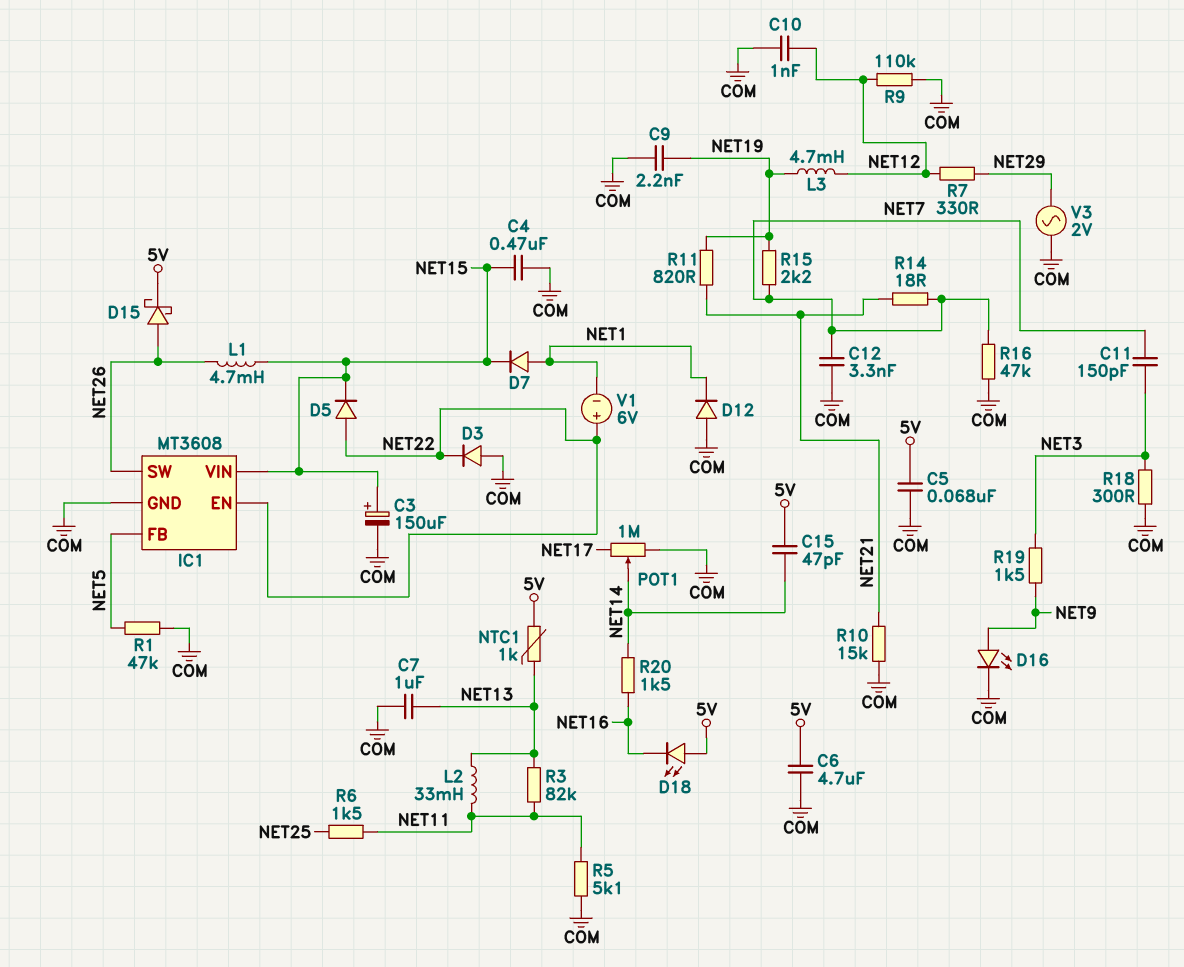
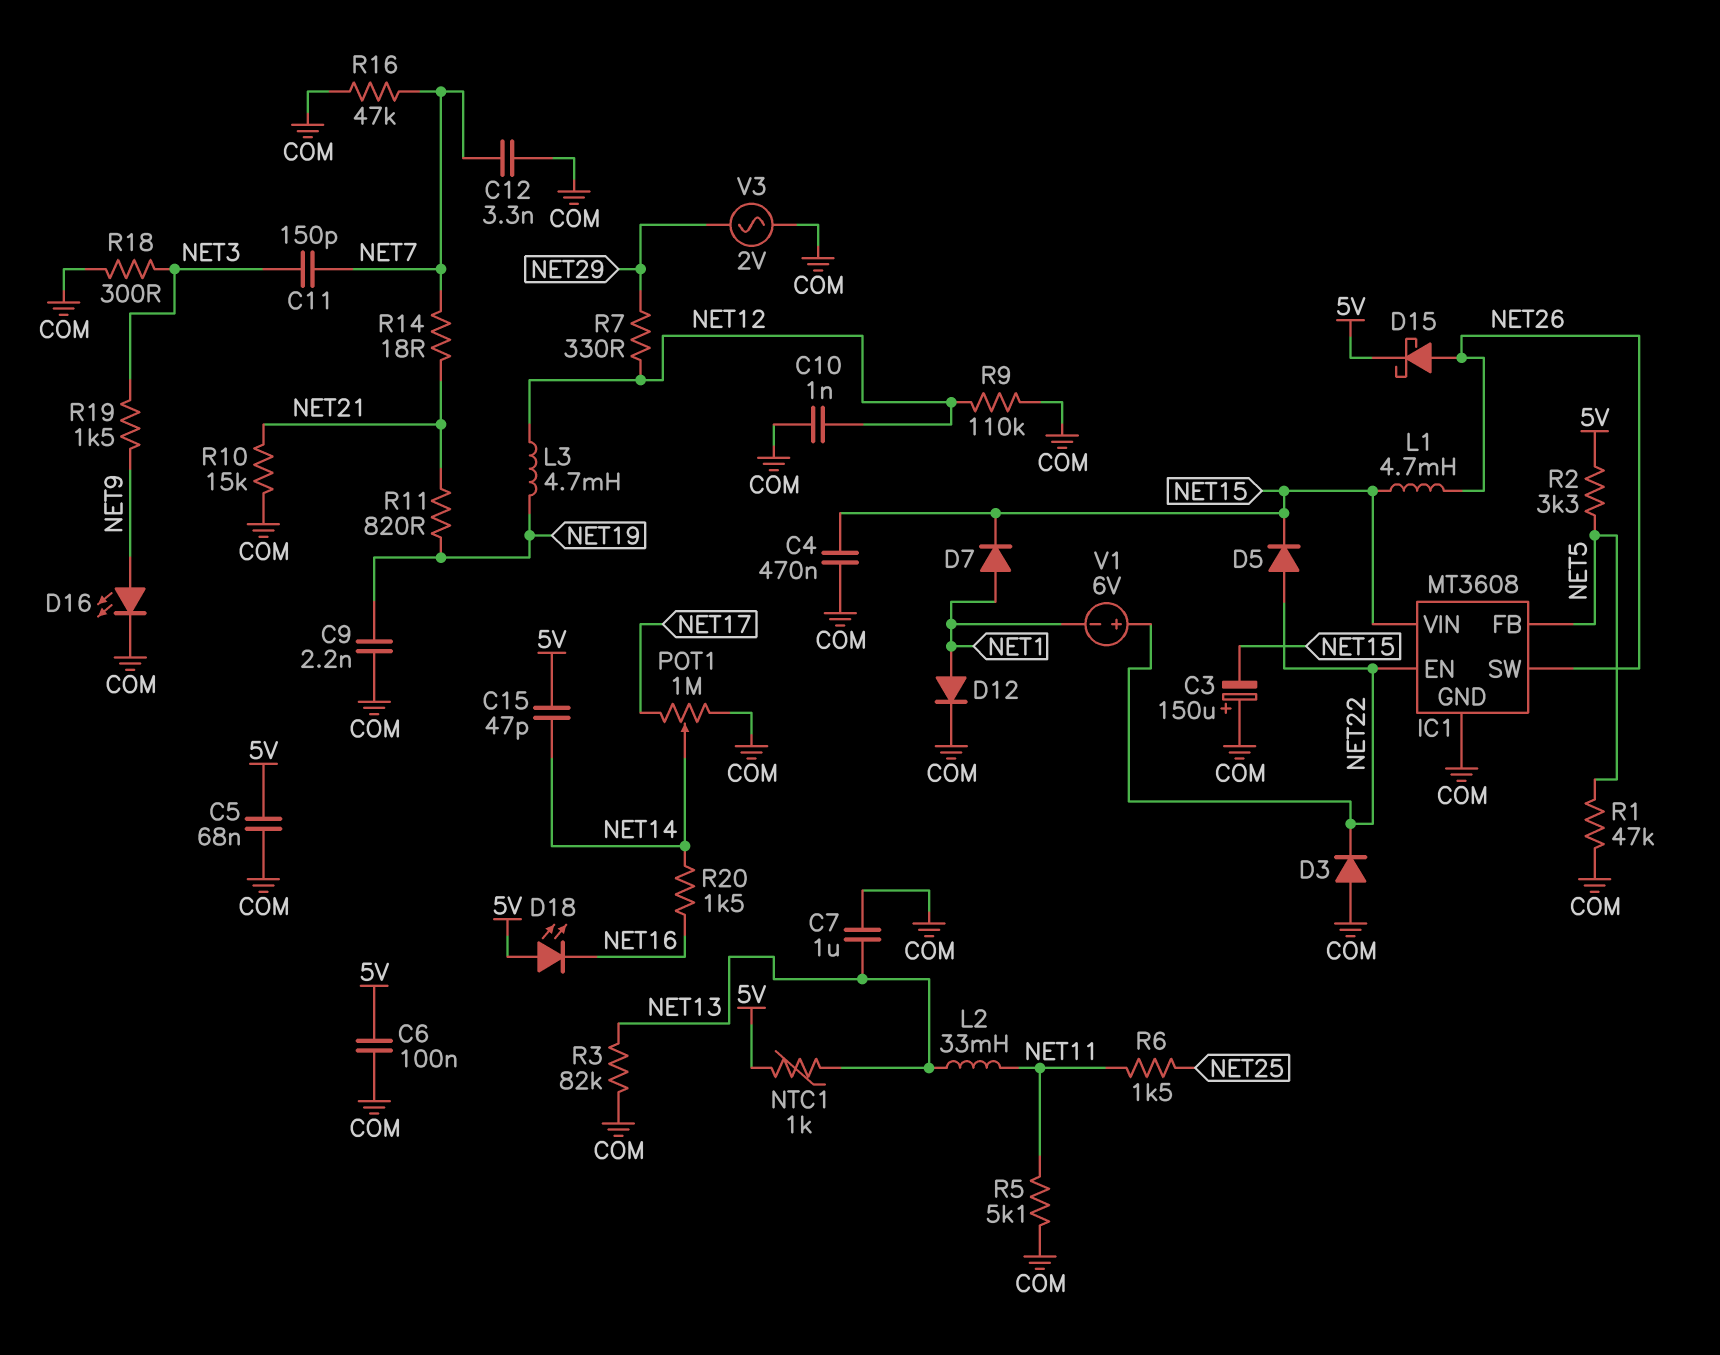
C3: 150uF (plus NET15, minus COM) -> 150uF (plus COM, minus NET15)
C6: 4.7uF (5V, COM) -> 100nF (5V, COM)
D12: diode (A COM, K NET1) -> diode (A NET1, K COM)
R2: none -> 3.3k (5V, NET5)
R3: 82k (NET11, NET13) -> 82k (COM, NET13)
R15: 2.2k (NET7, NET19) -> none

